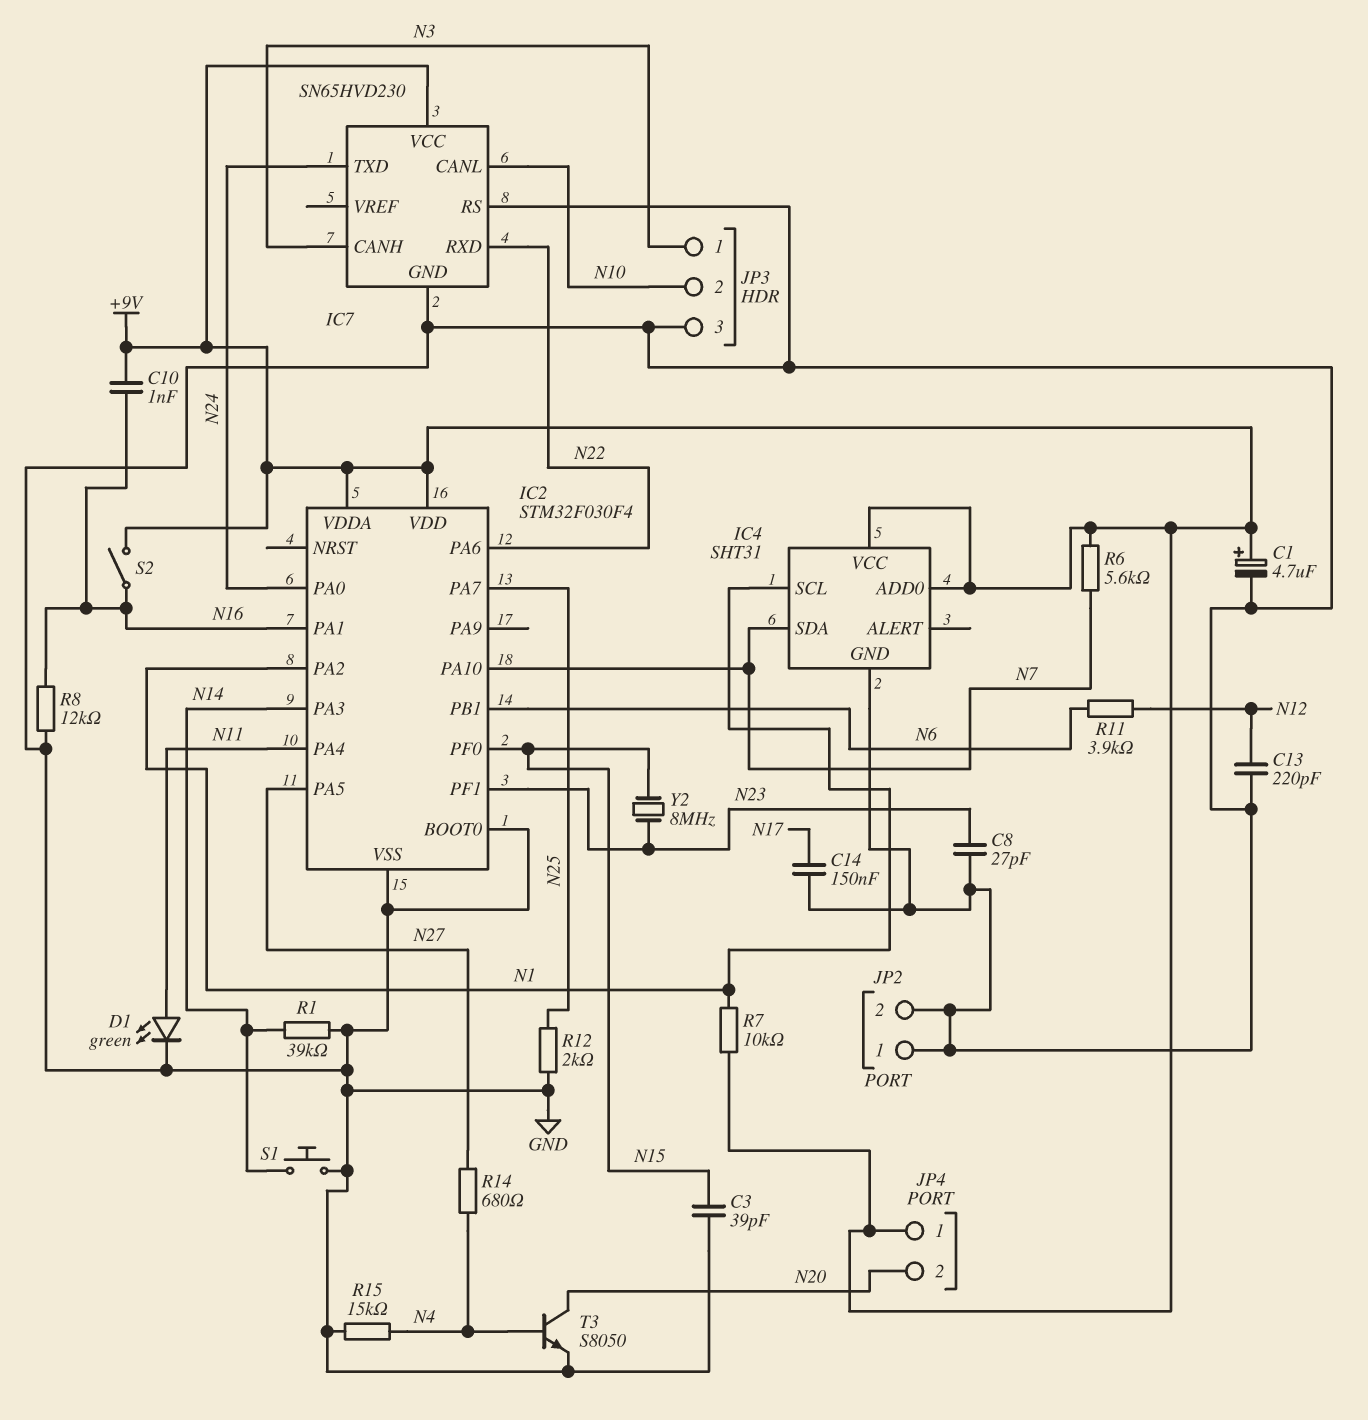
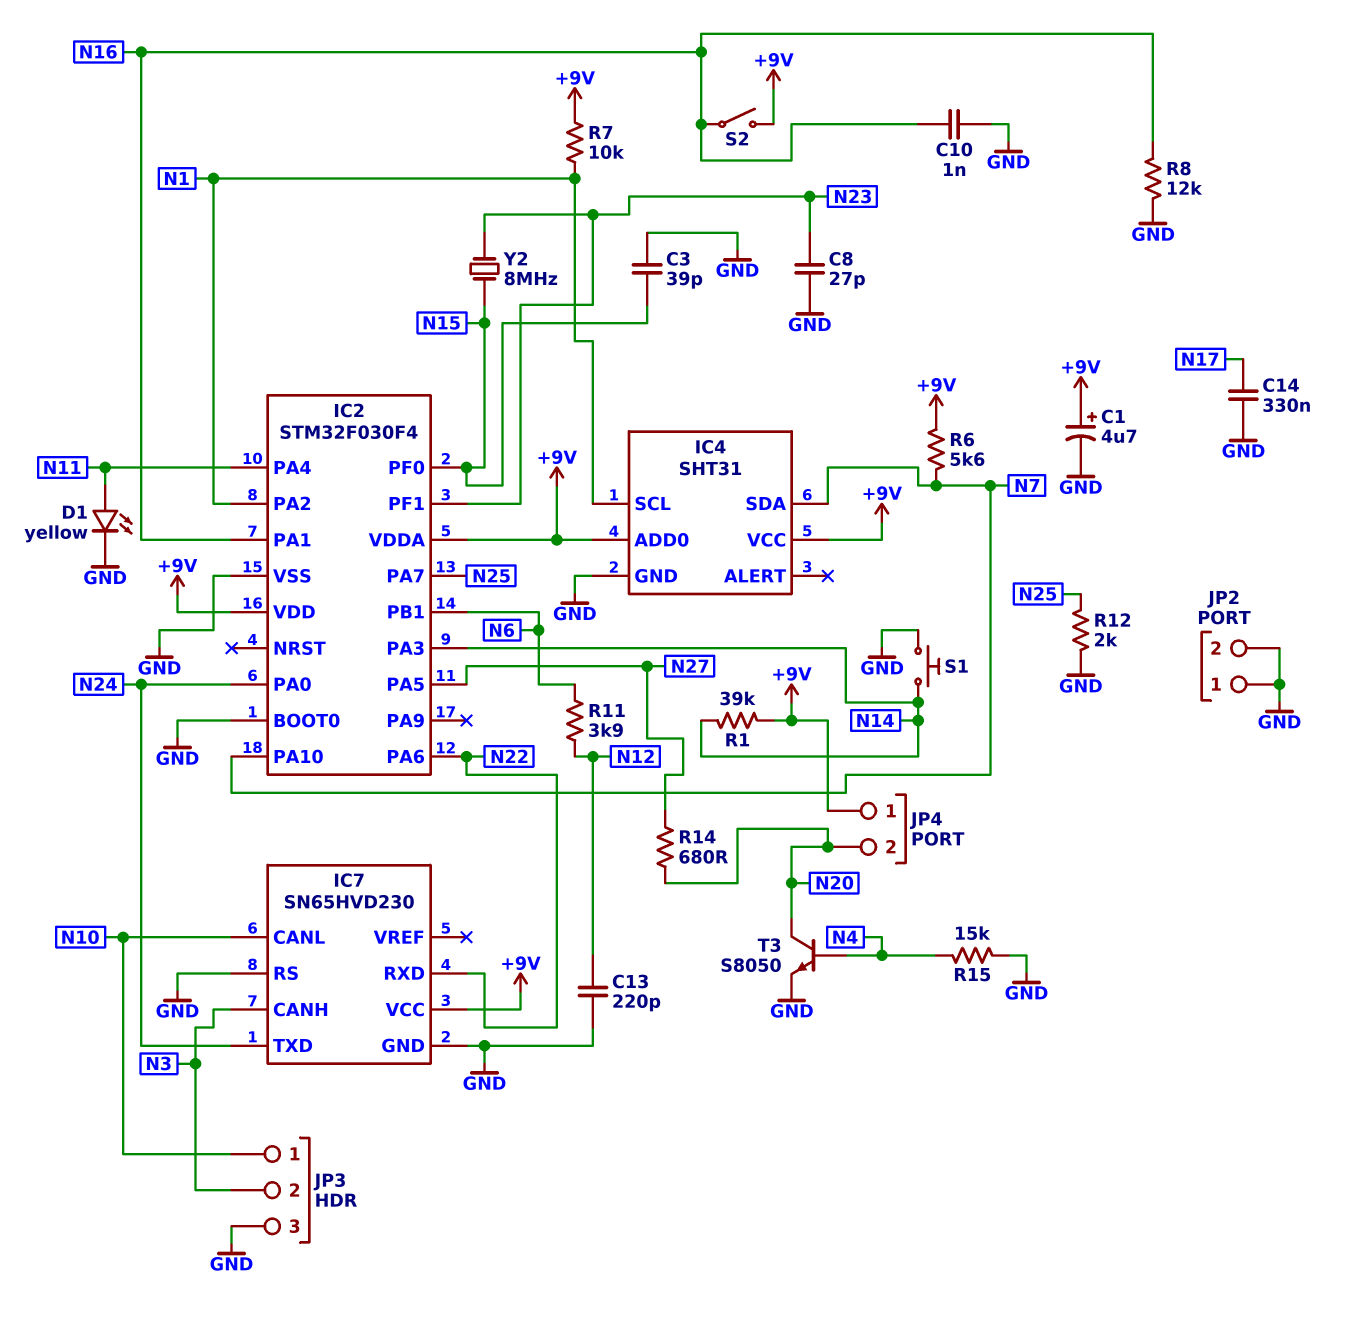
C10: 1nF (+9V, N16) -> 1nF (GND, N16)
C14: 150nF (GND, N17) -> 330nF (GND, N17)
D1: LED green (A N11, K GND) -> LED yellow (A N11, K GND)
JP3 pin 1: N3 -> N10
JP3 pin 2: N10 -> N3
R1: 39k (GND, N14) -> 39k (+9V, N14)
R14: 680 (N4, N27) -> 680 (N20, N27)

